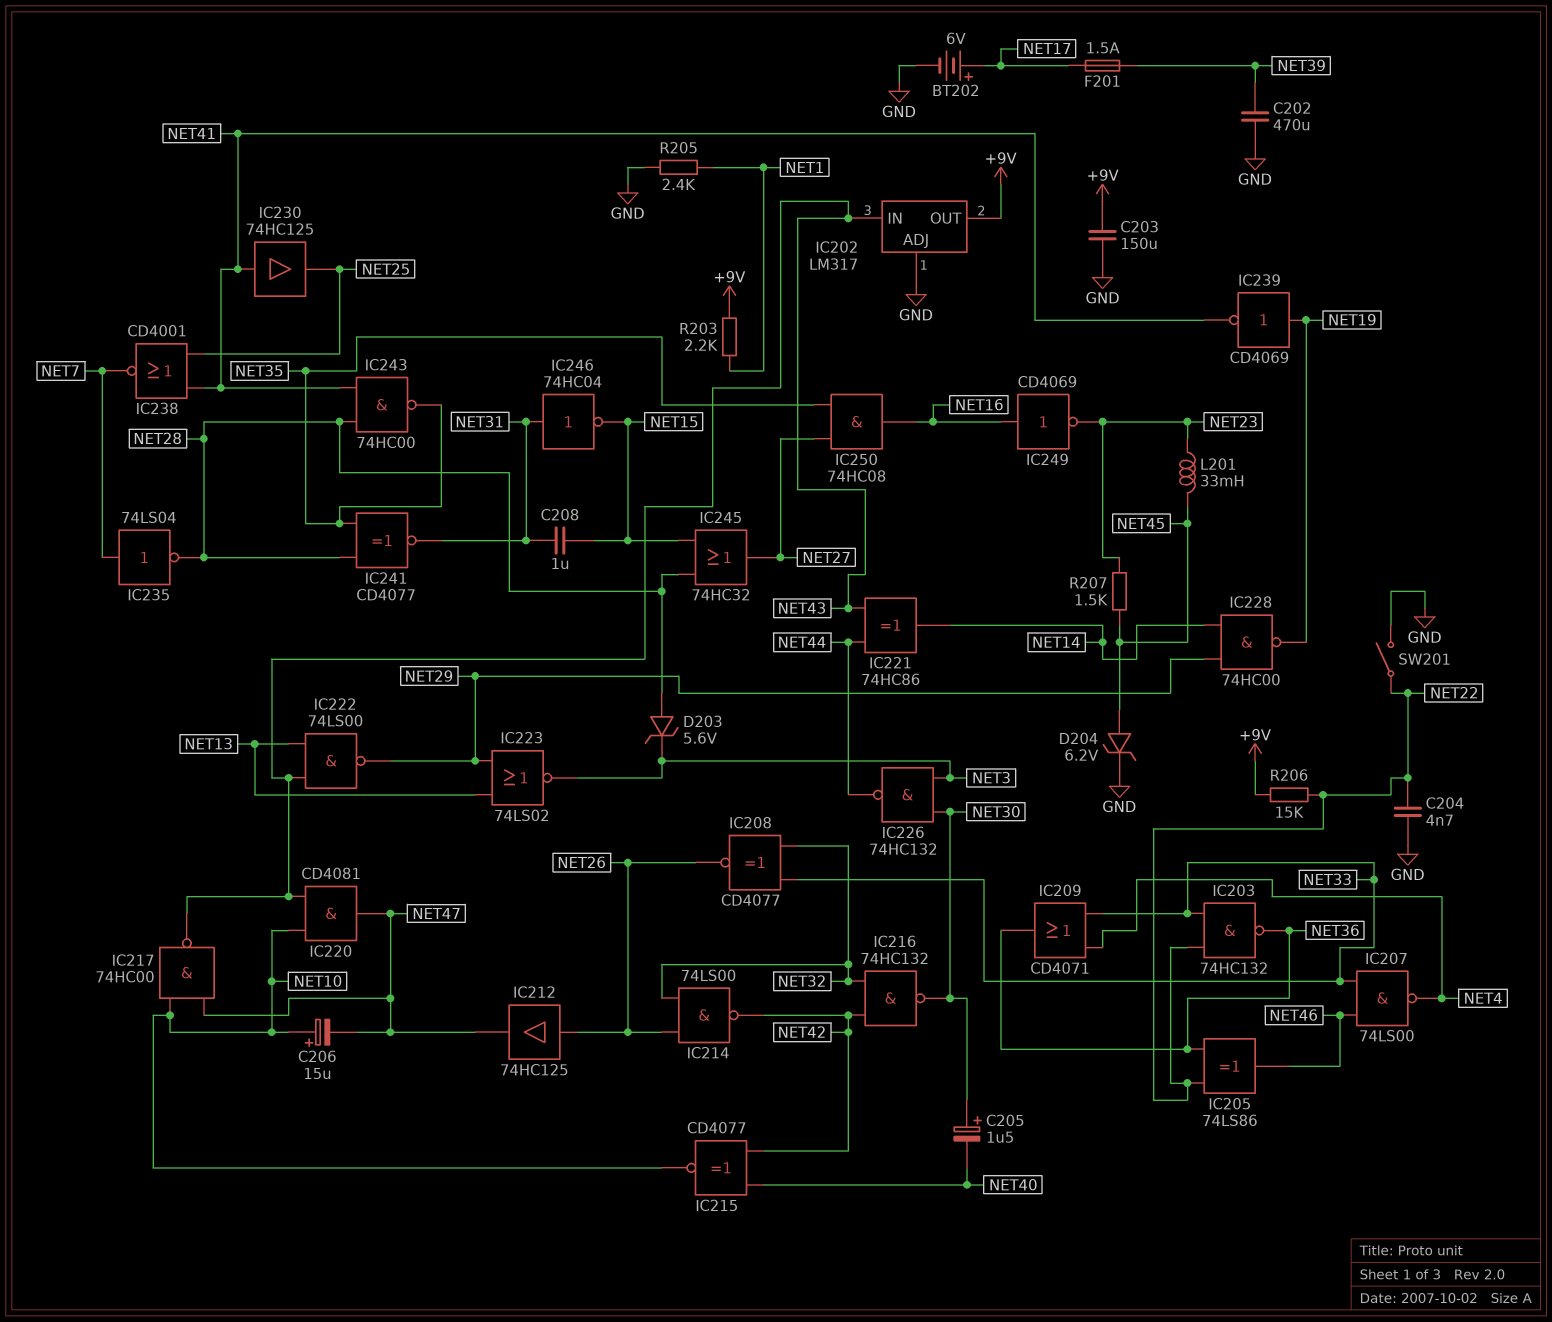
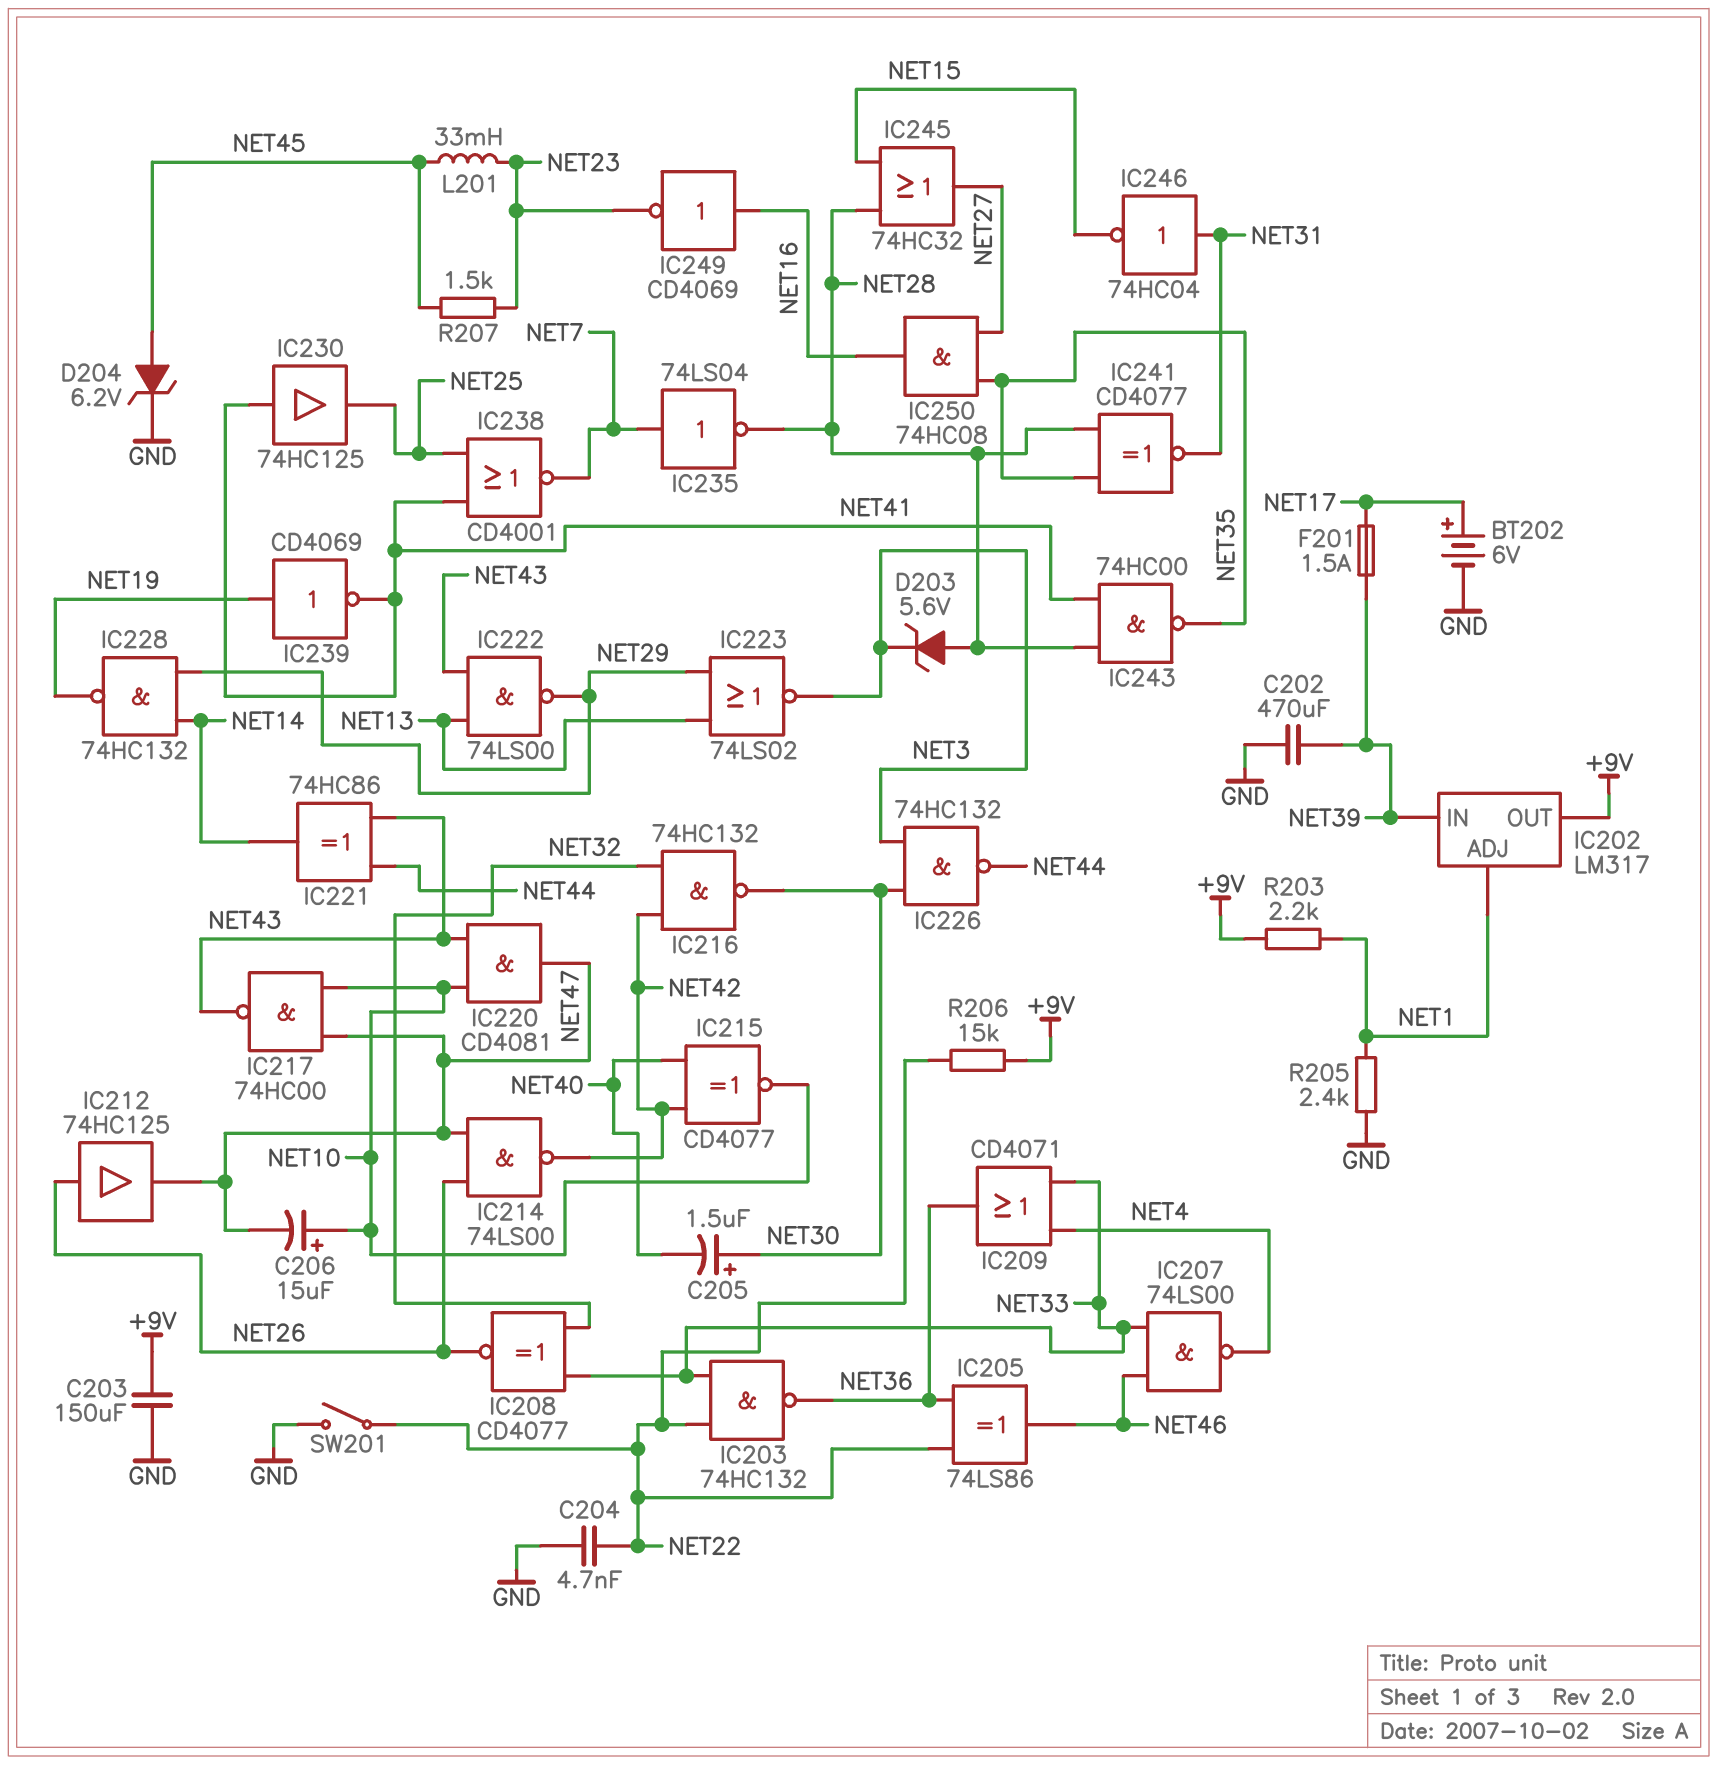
C208: 1uF (NET15, NET31) -> none
IC202 pin ADJ: GND -> NET1
IC202 pin IN: NET43 -> NET39
IC214: NAND 74LS00 (in NET26, in NET32, out NET42) -> NAND 74LS00 (in NET26, in NET47, out NET42)
IC228: NAND 74HC00 (in NET14, in NET29, out NET19) -> NAND 74HC132 (in NET14, in NET29, out NET19)

